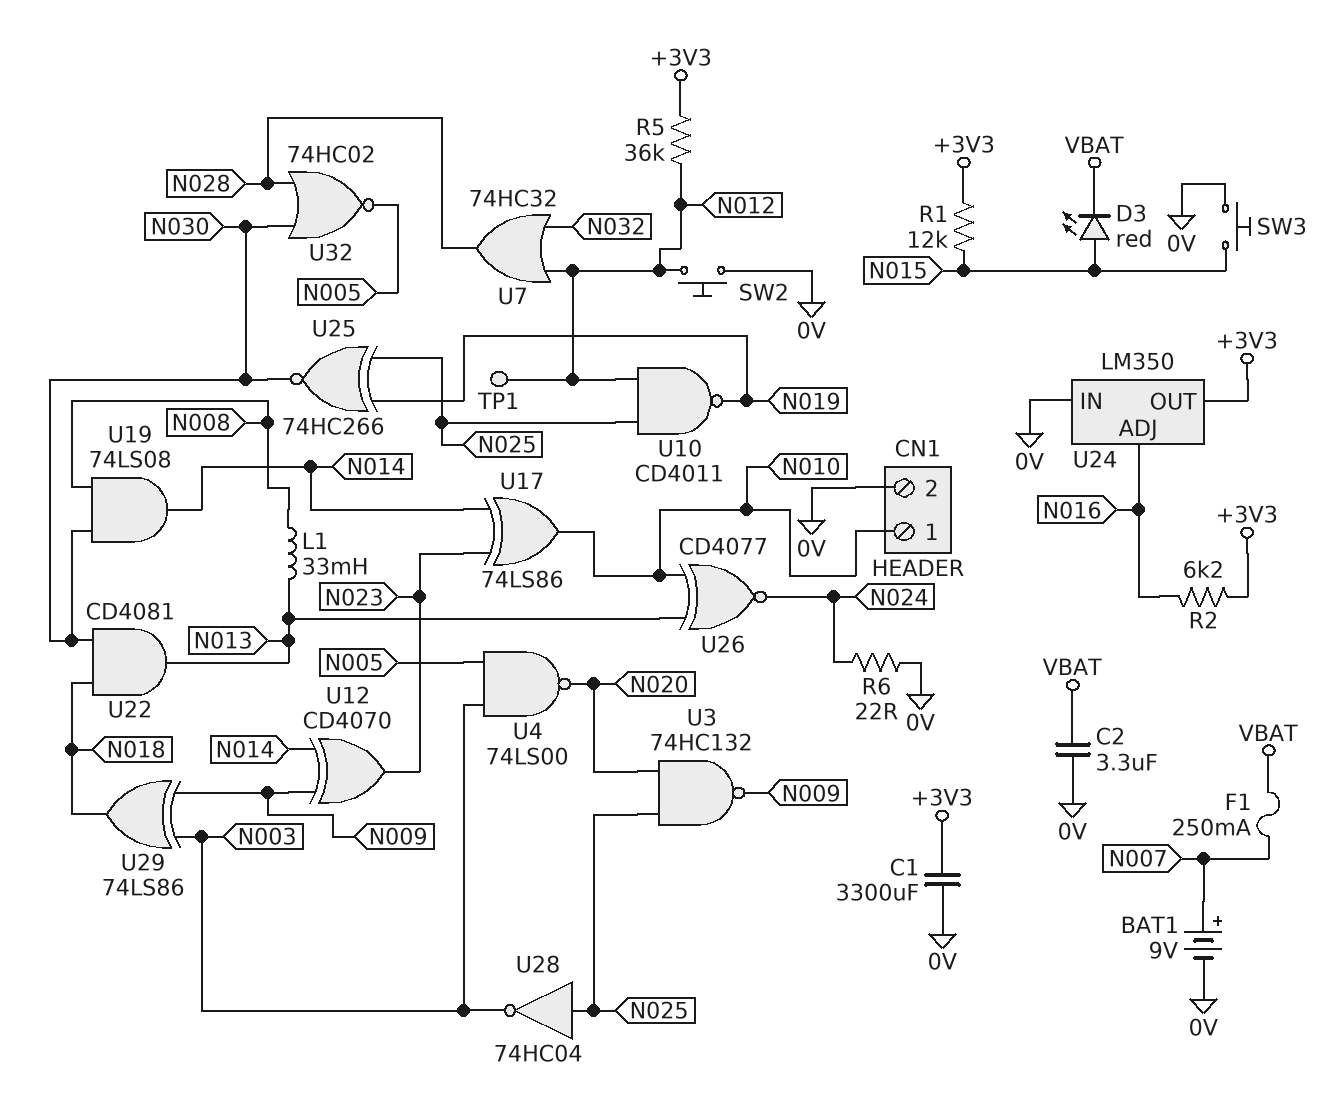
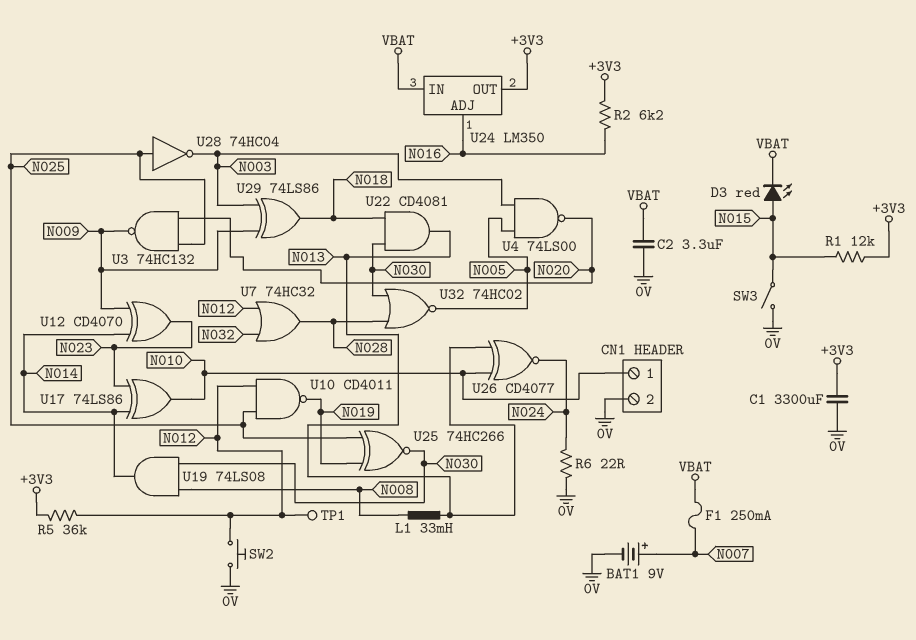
SW3: button (0V, N015) -> switch (0V, N015)
U24 pin IN: 0V -> VBAT

